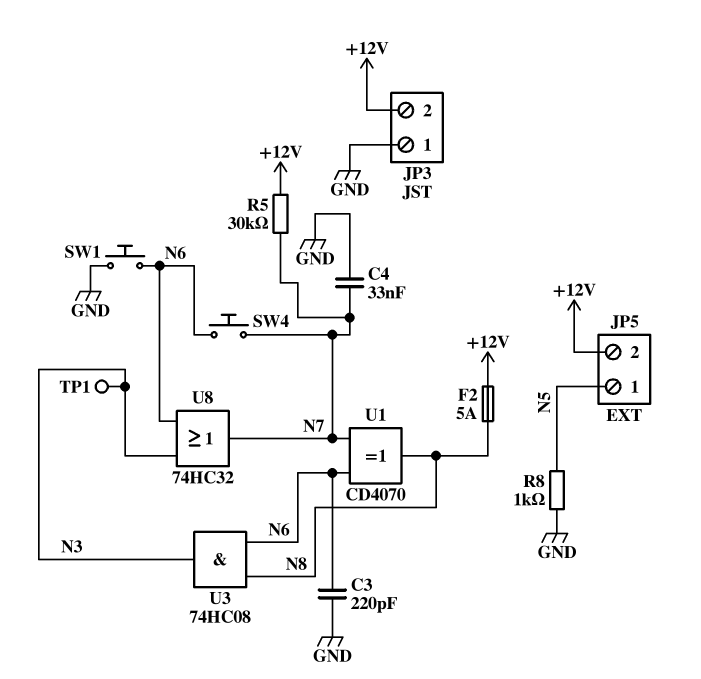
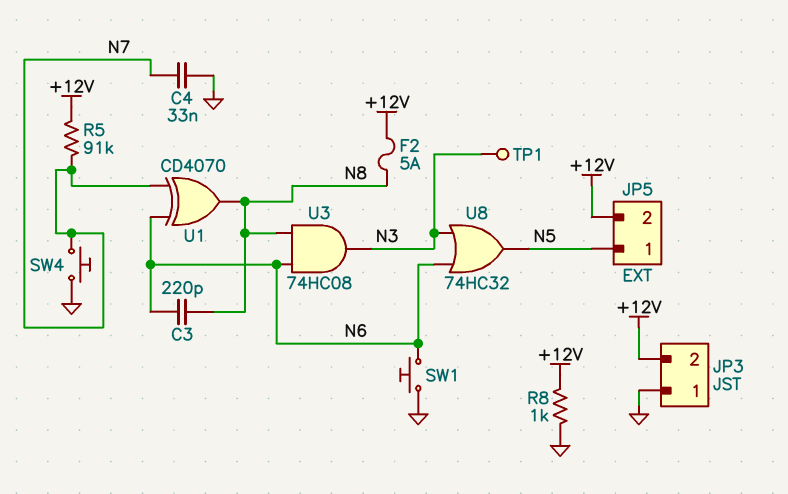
C3: 220pF (GND, N6) -> 220pF (N6, N8)
R5: 30k (+12V, N7) -> 91k (+12V, N7)
R8: 1k (GND, N5) -> 1k (+12V, GND)
SW4: button (N6, N7) -> button (GND, N7)
U8: OR 74HC32 (in N3, in N6, out N7) -> OR 74HC32 (in N3, in N6, out N5)

